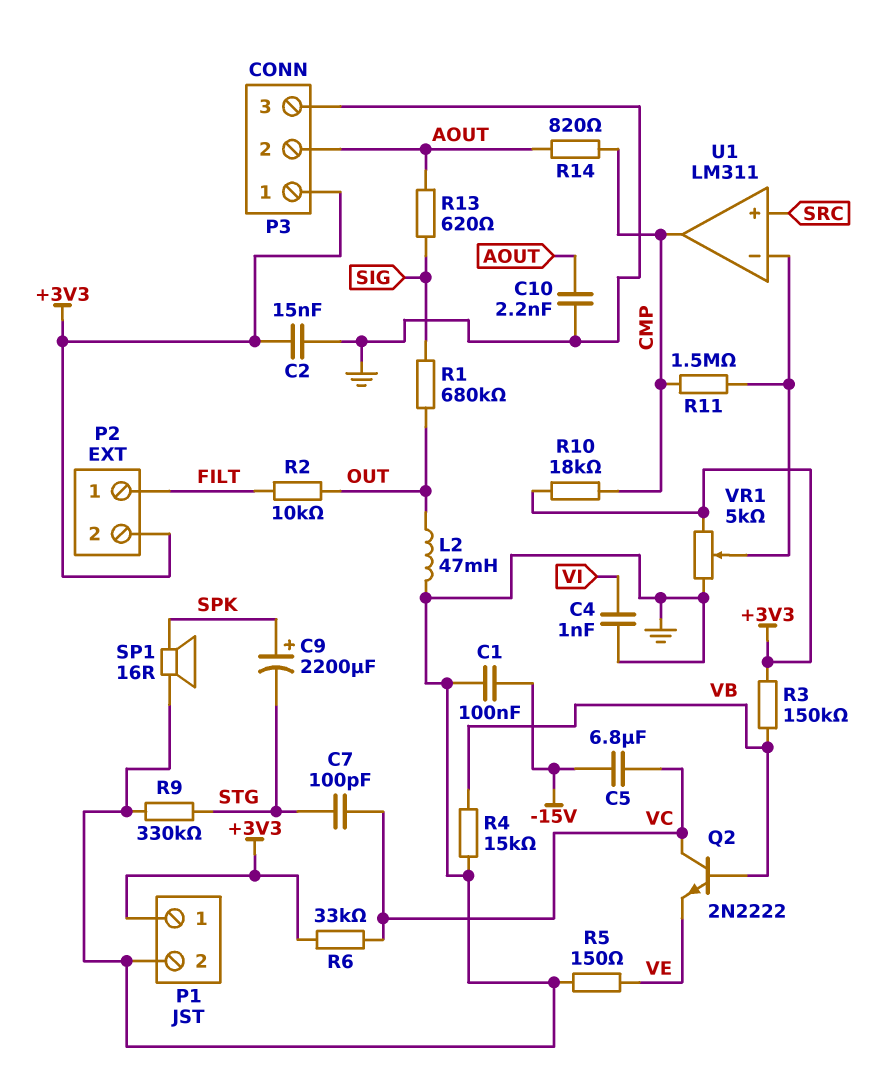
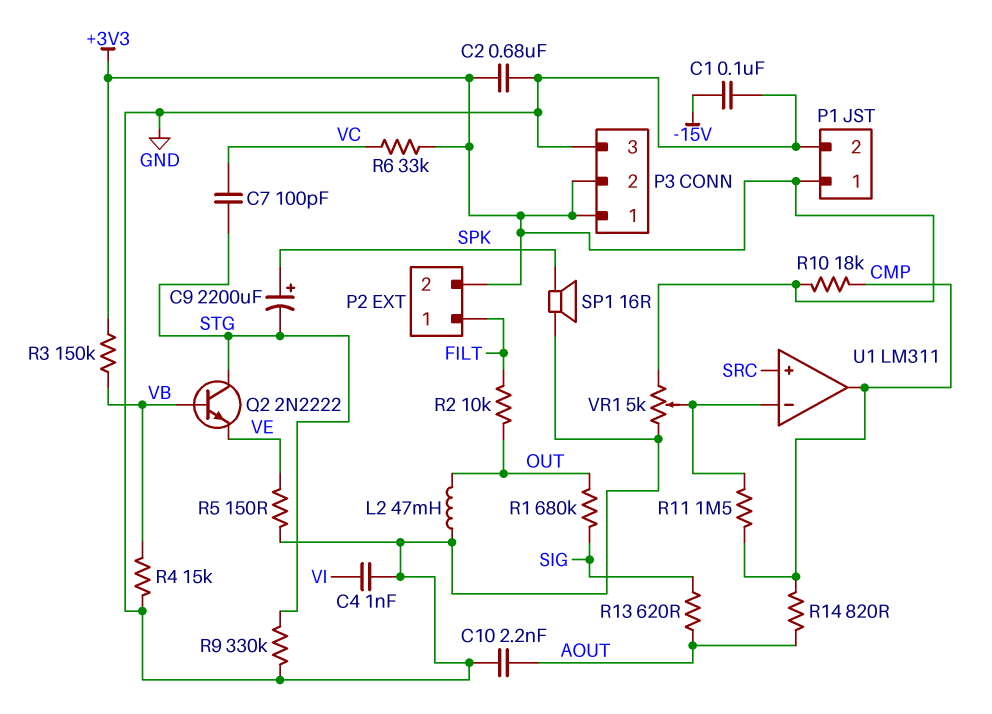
C2: 15nF (+3V3, GND) -> 680nF (+3V3, GND)
C5: 6.8uF (-15V, VC) -> none
P3 pin 2: AOUT -> +3V3
Q2: NPN 2N2222 (B VB, C VC, E VE) -> NPN 2N2222 (B VB, C STG, E VE)

